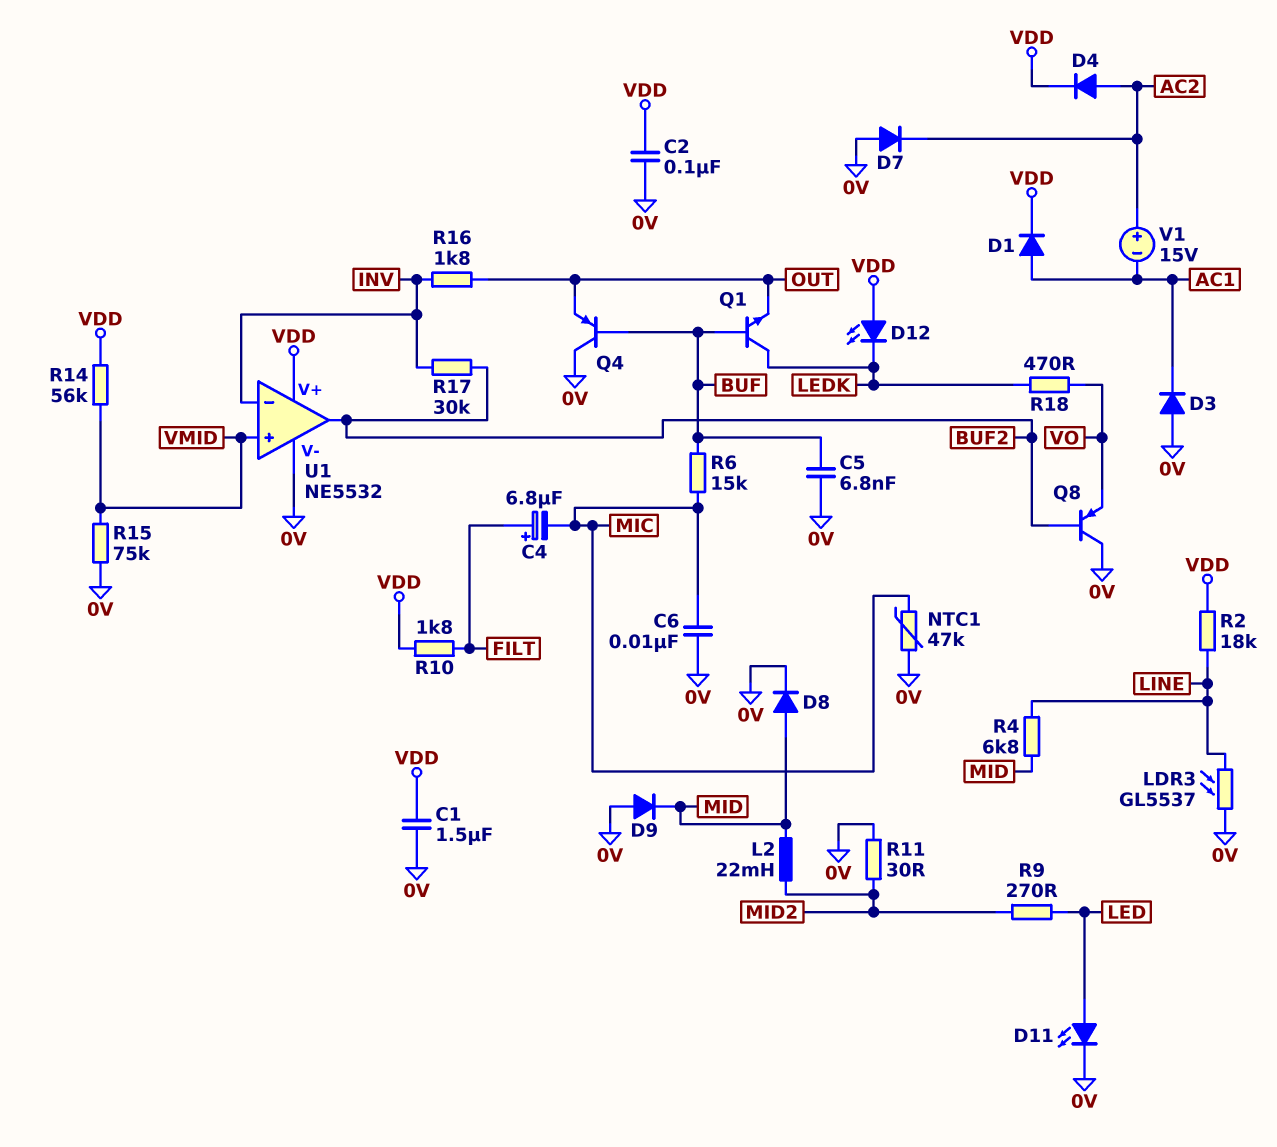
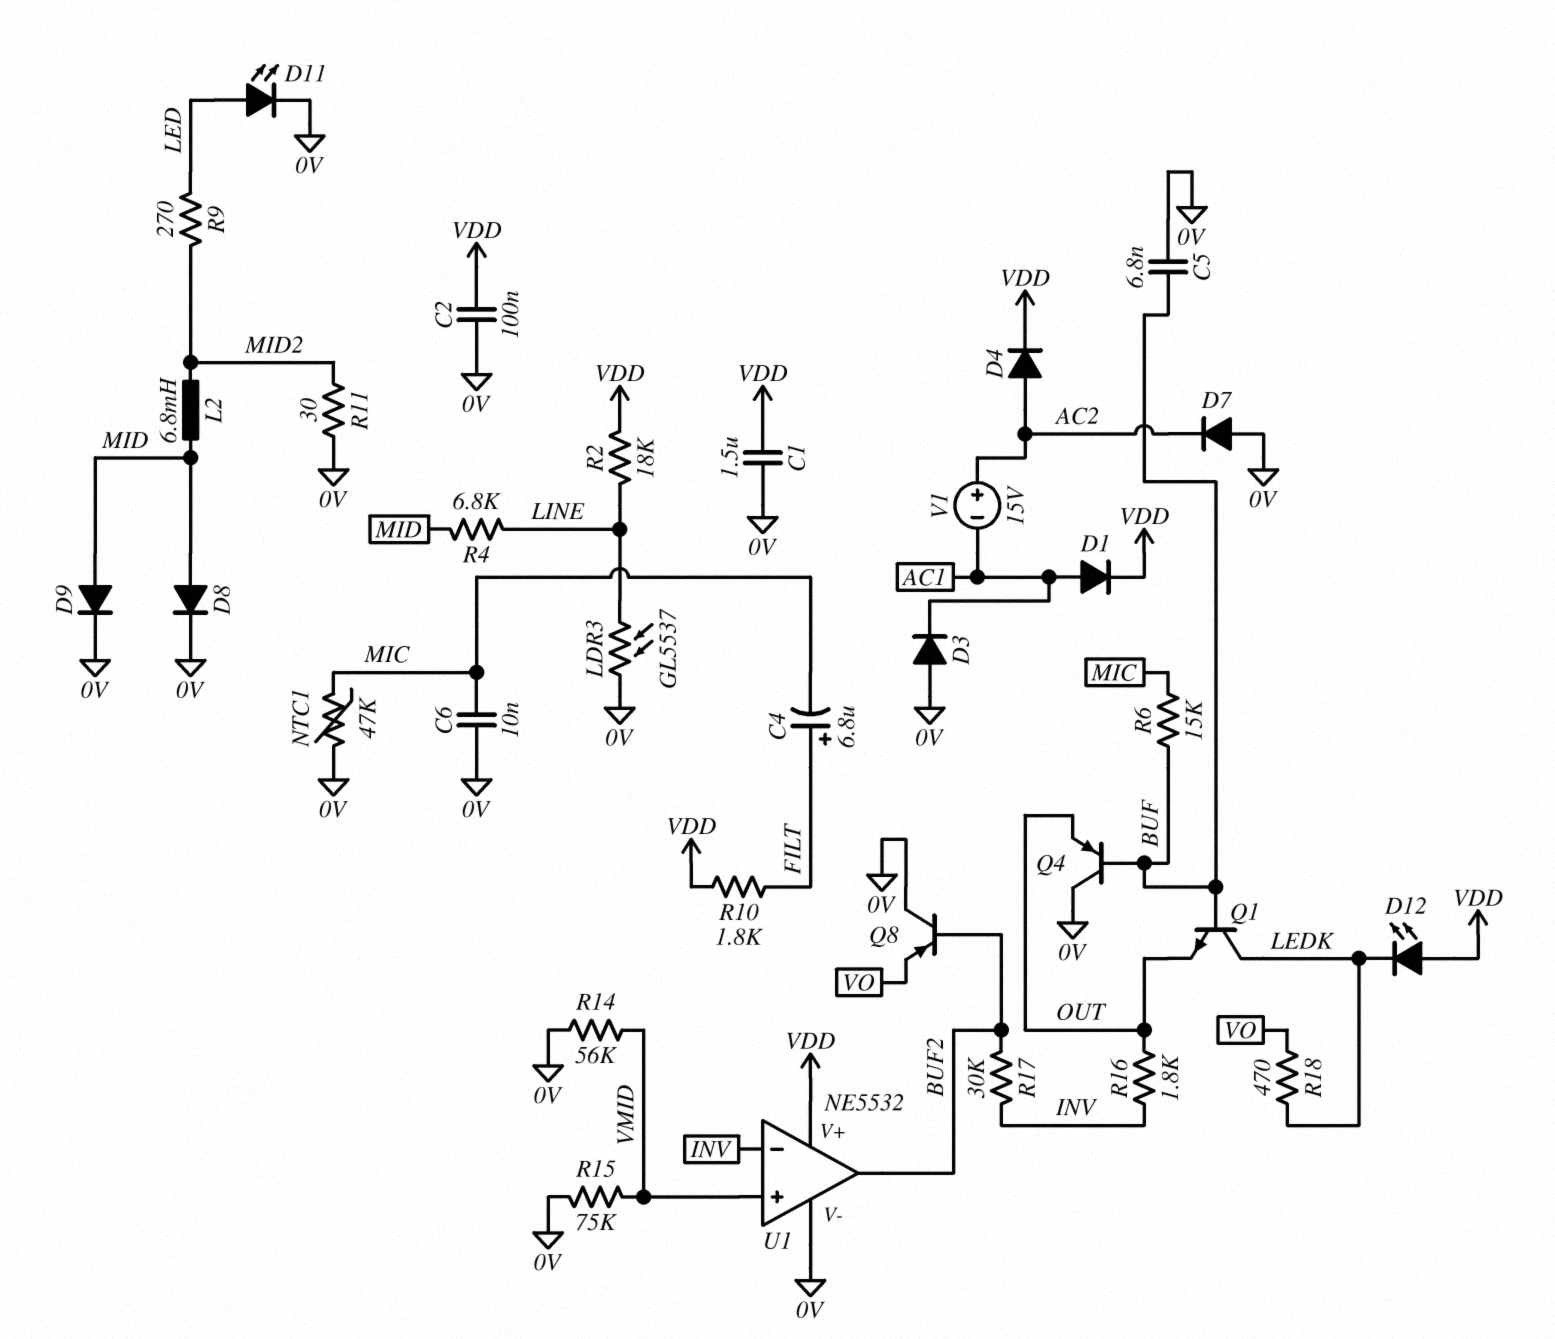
D9: diode (A 0V, K MID) -> diode (A MID, K 0V)
L2: 22mH (MID, MID2) -> 6.8mH (MID, MID2)
R14: 56k (VDD, VMID) -> 56k (0V, VMID)

